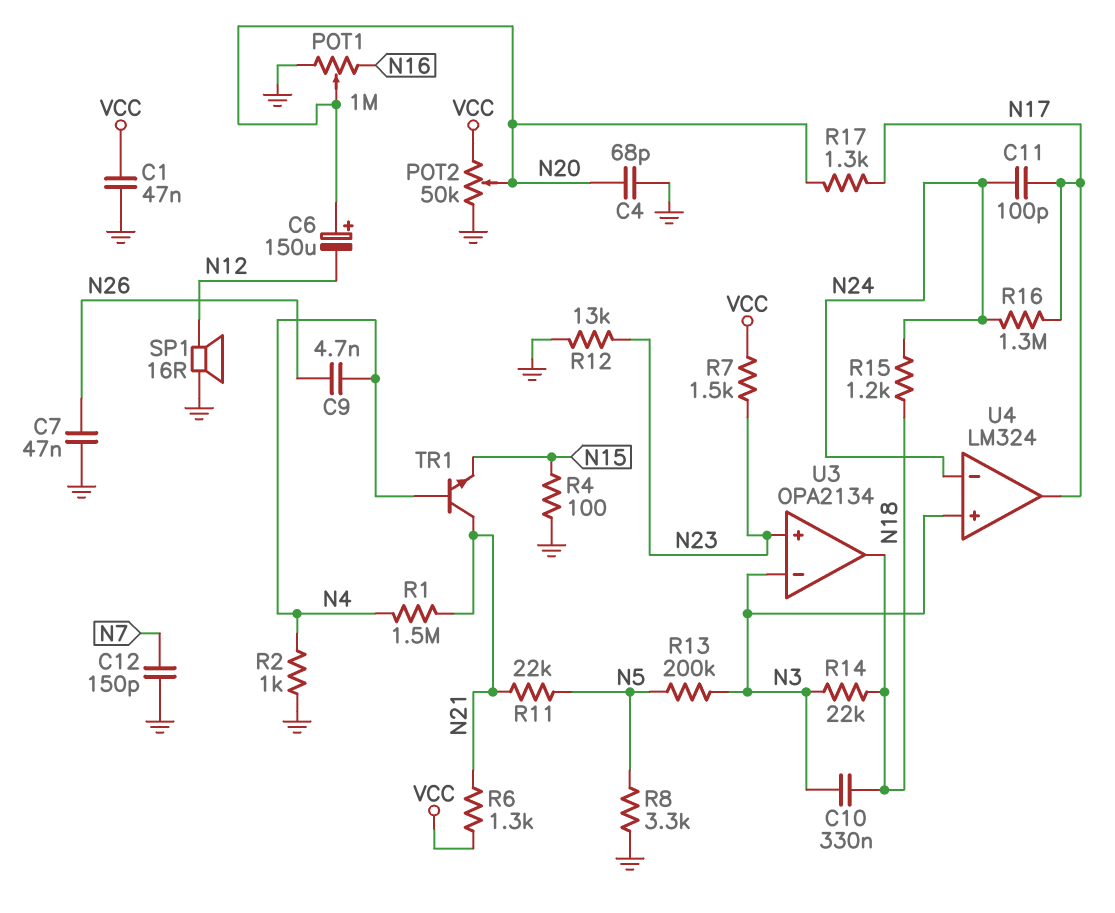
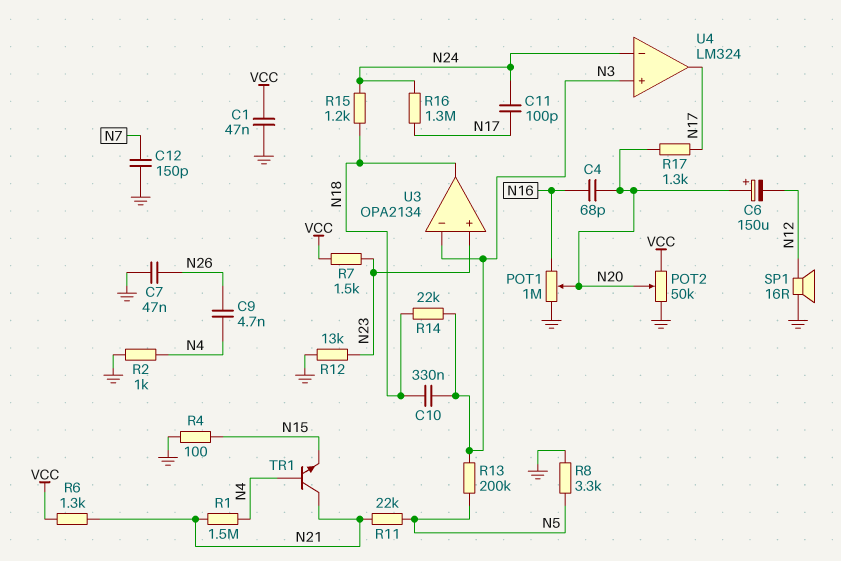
C4: 68pF (GND, N20) -> 68pF (N16, N20)

